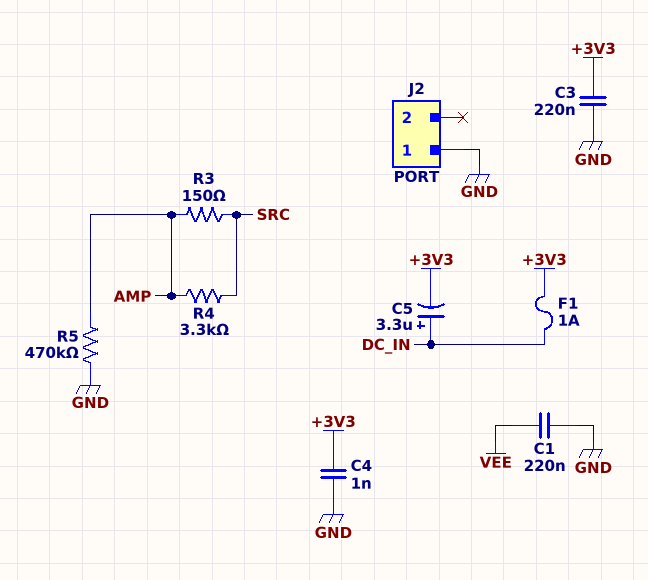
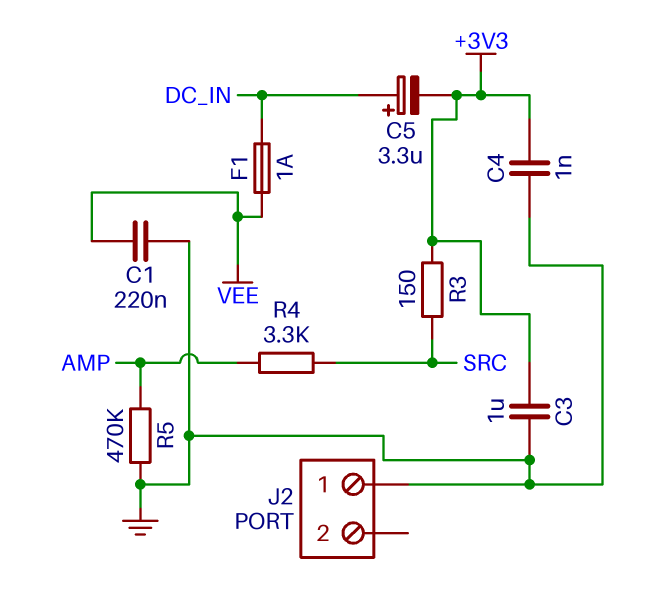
C3: 220nF (+3V3, GND) -> 1uF (+3V3, GND)
F1: 1A (+3V3, DC_IN) -> 1A (DC_IN, VEE)
R3: 150 (AMP, SRC) -> 150 (+3V3, SRC)

